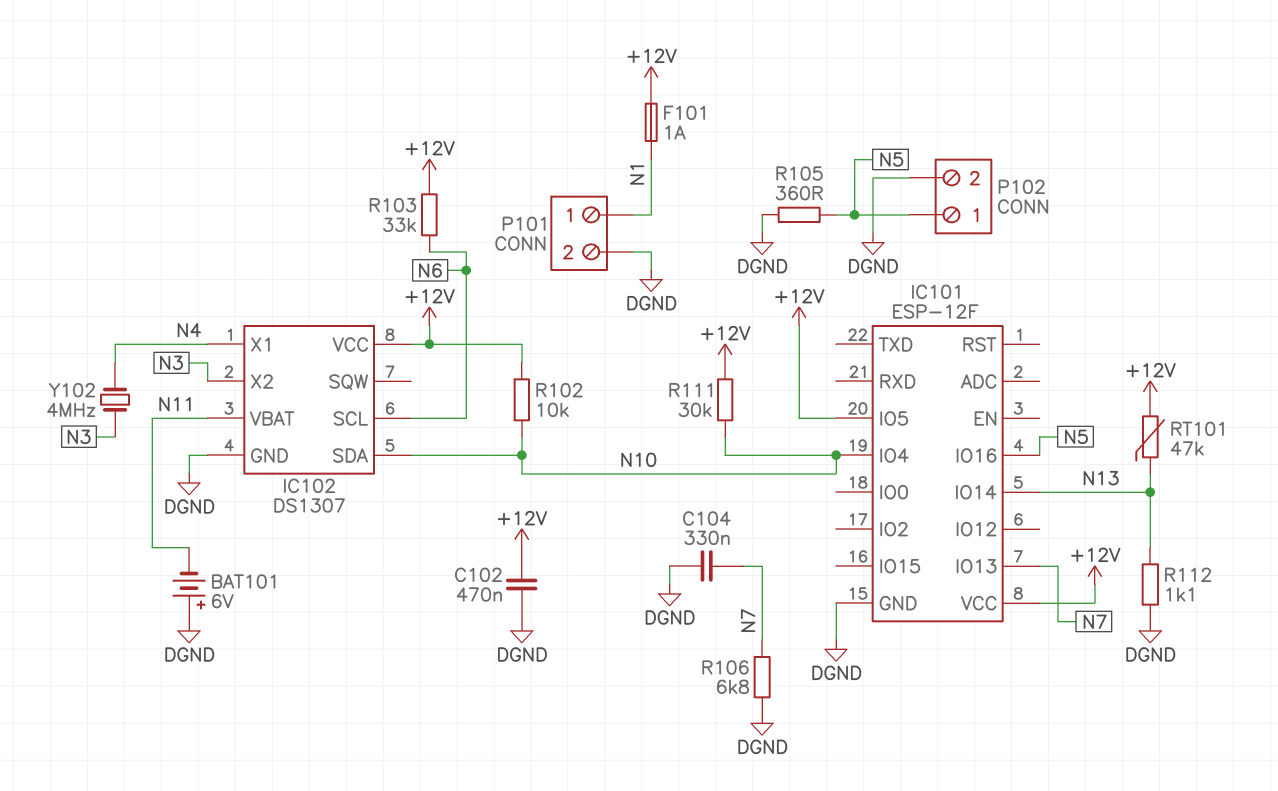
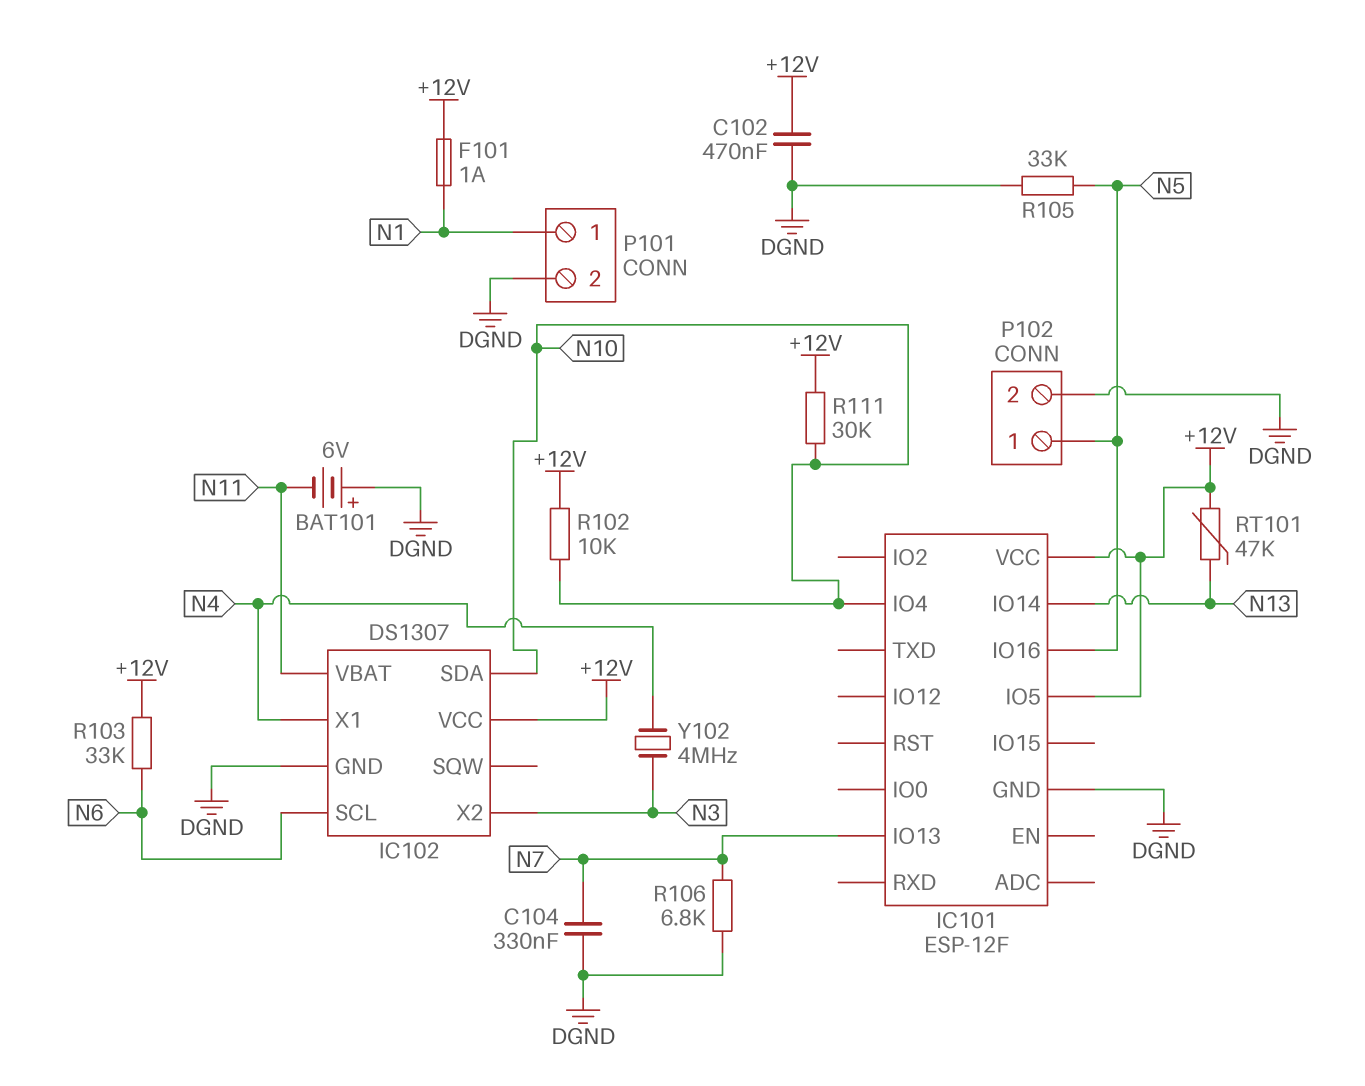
R105: 360 (DGND, N5) -> 33k (DGND, N5)
R112: 1.1k (DGND, N13) -> none

